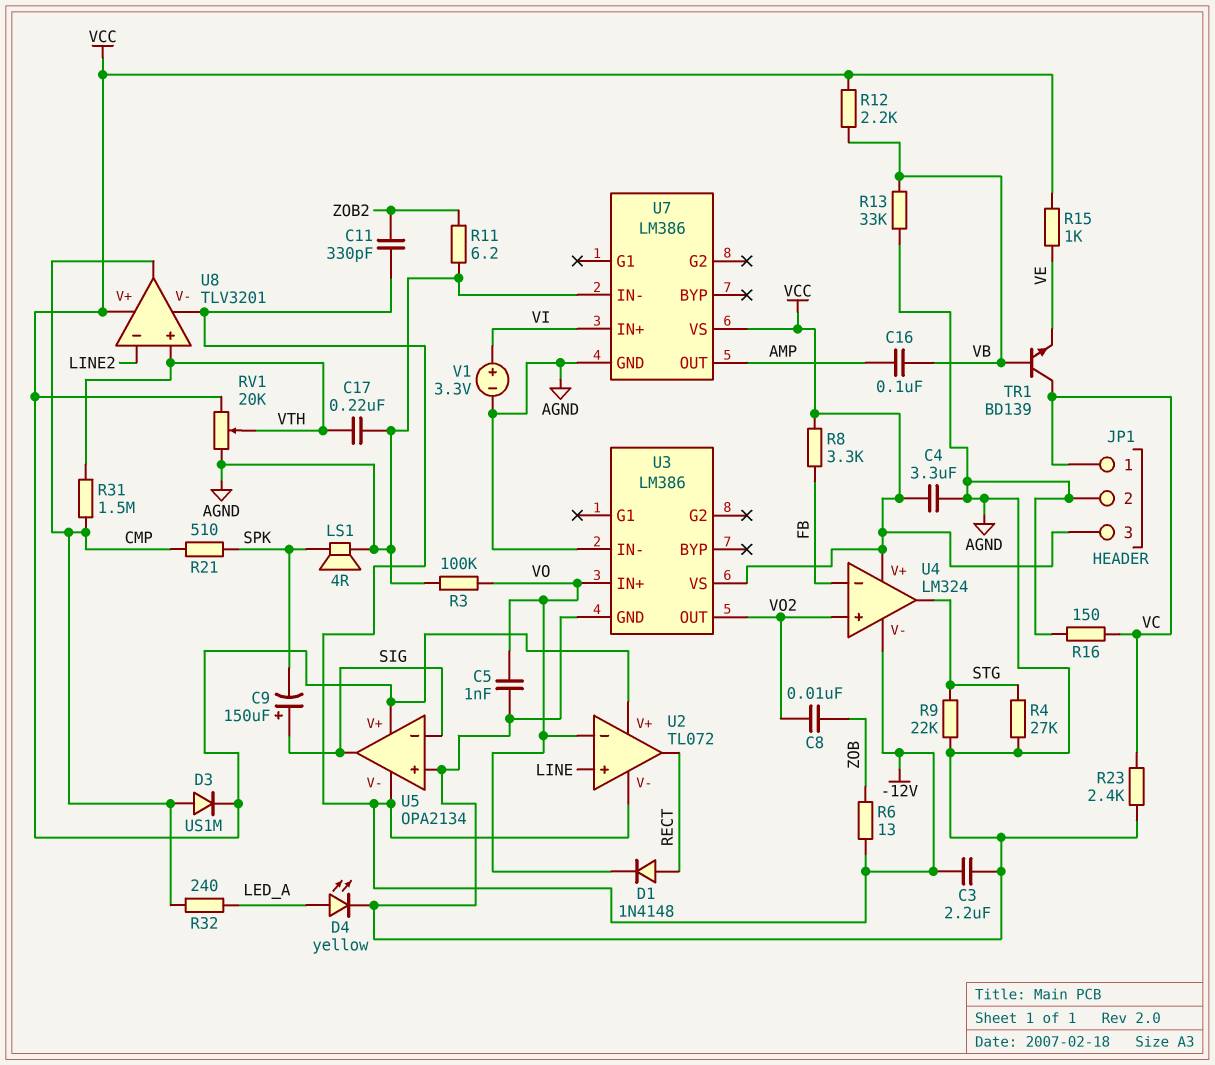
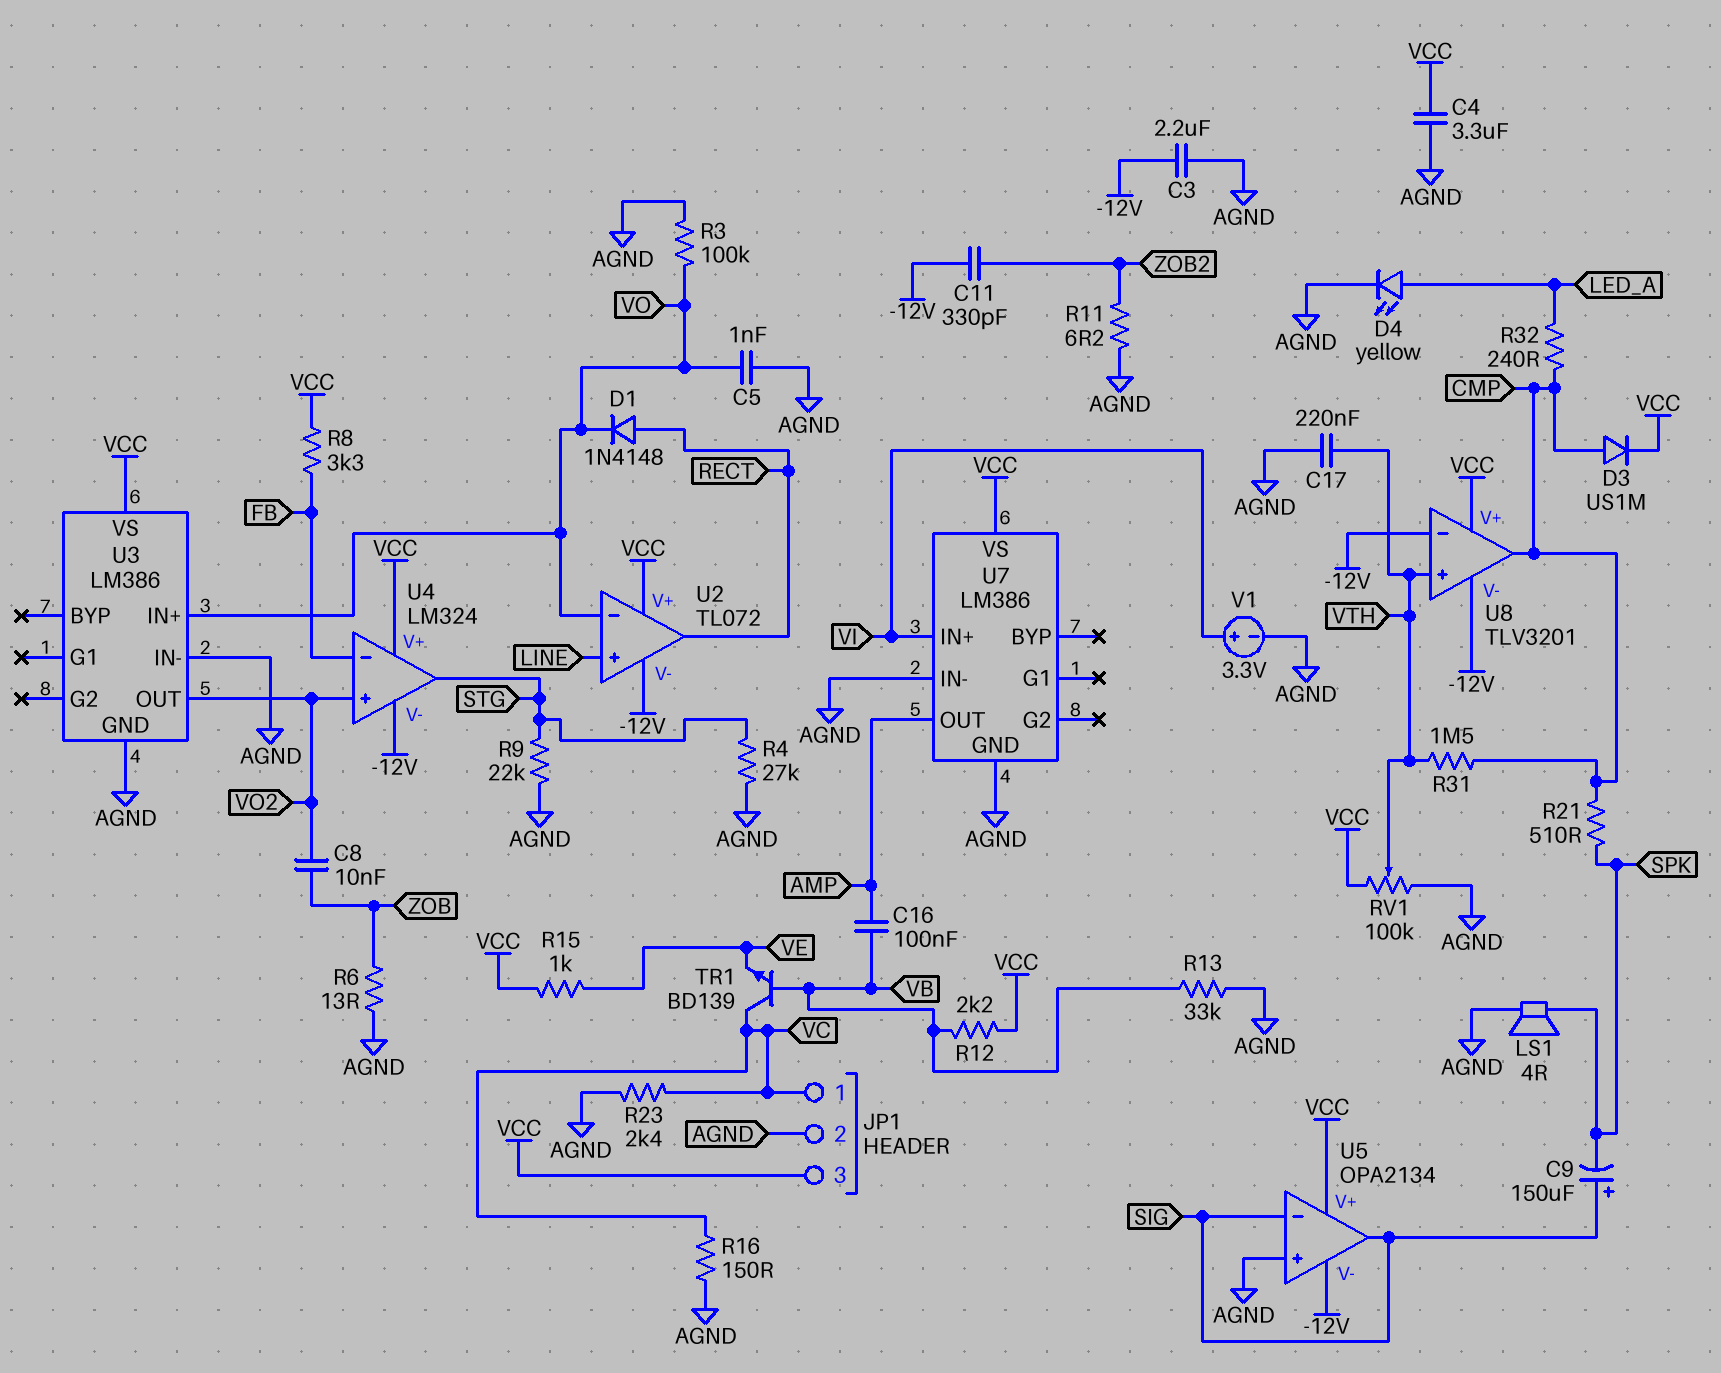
R6: 13 (-12V, ZOB) -> 13 (AGND, ZOB)
RV1: 20k (AGND, VCC, wiper VTH) -> 100k (AGND, VCC, wiper VTH)
U8 pin in-: LINE2 -> -12V

